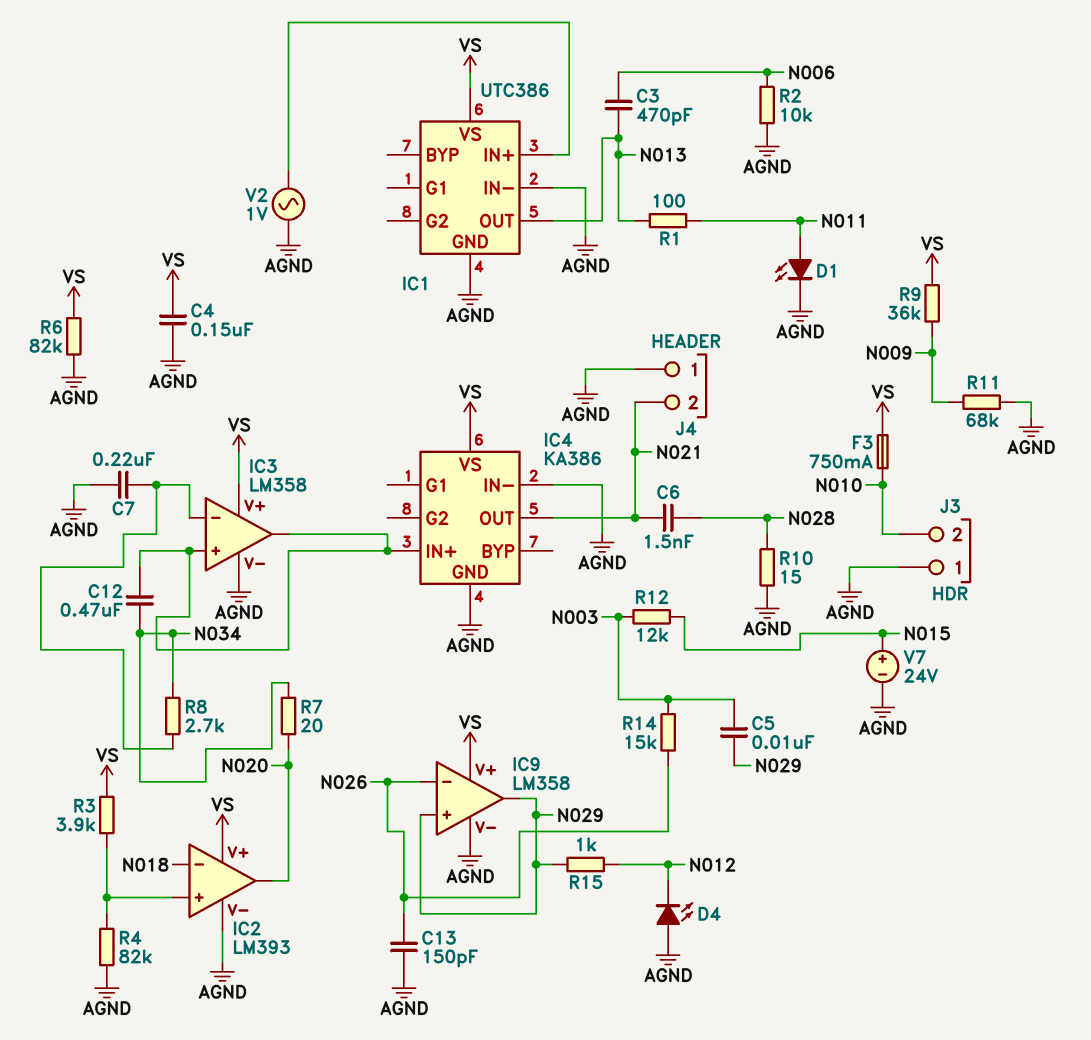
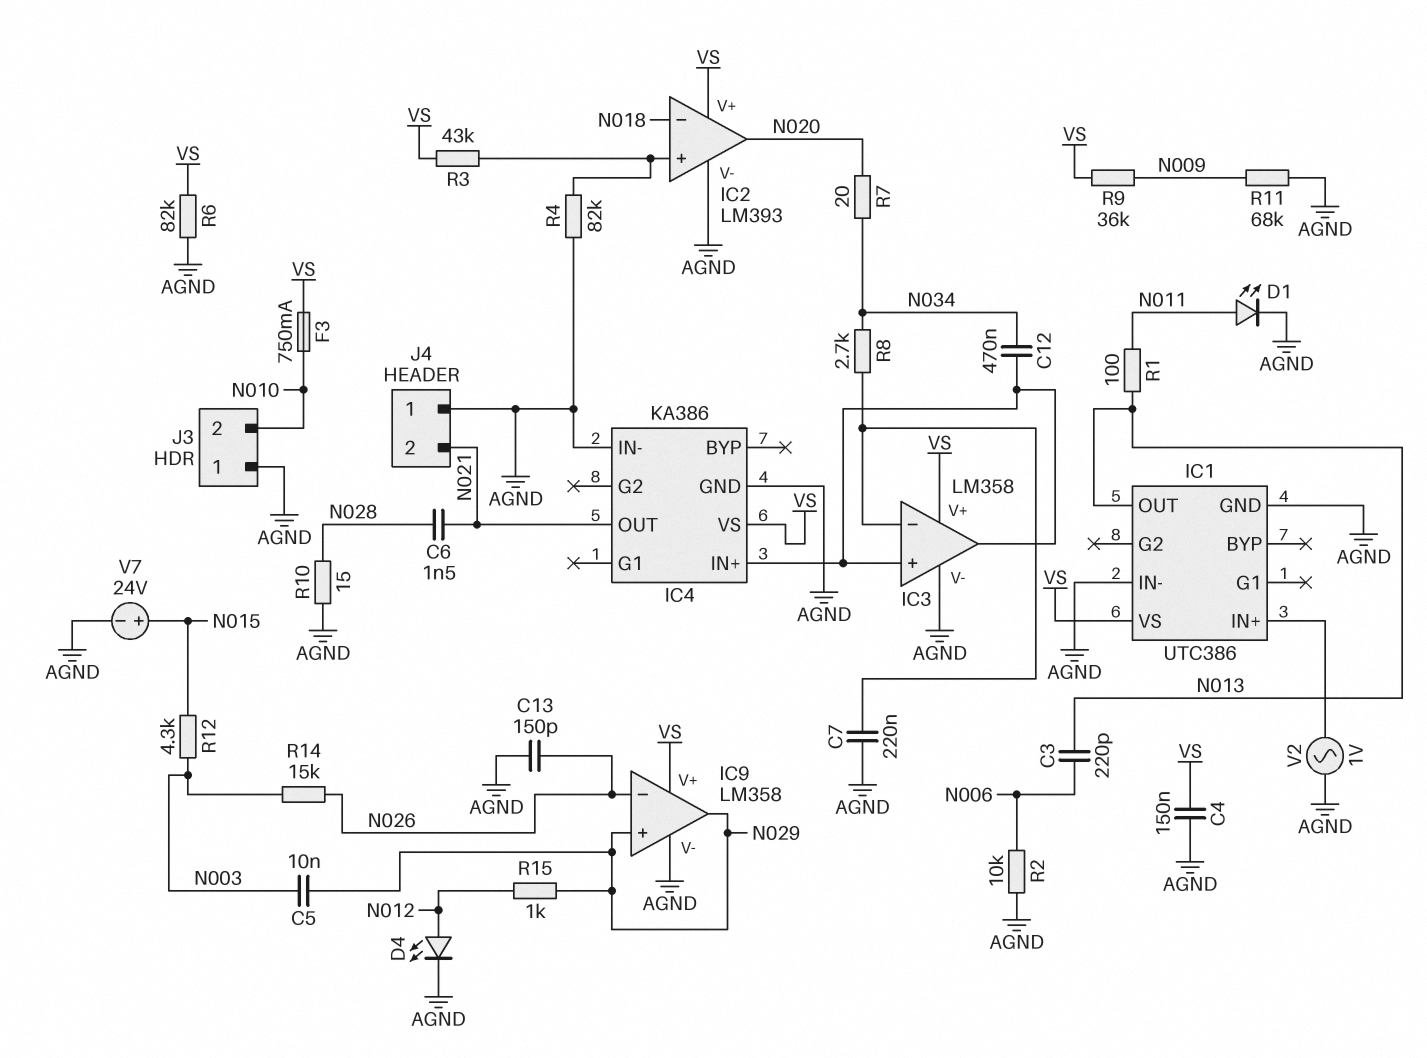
C3: 470pF (N006, N013) -> 220pF (N006, N013)
D4: LED (A AGND, K N012) -> LED (A N012, K AGND)
R3: 3.9k (IC2/in+, VS) -> 43k (IC2/in+, VS)
R12: 12k (N003, N015) -> 4.3k (N003, N015)

